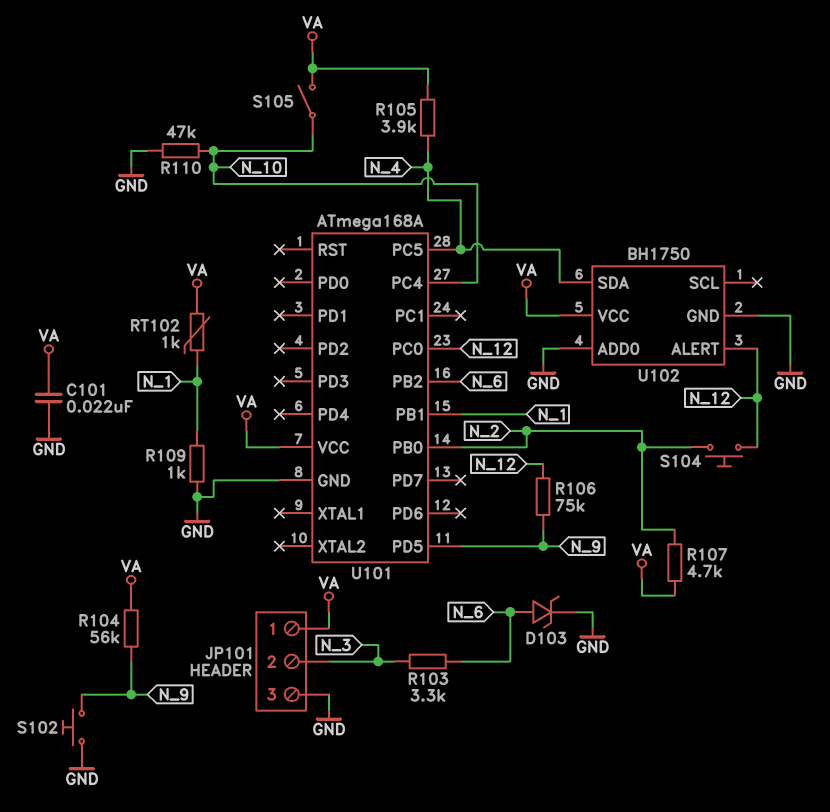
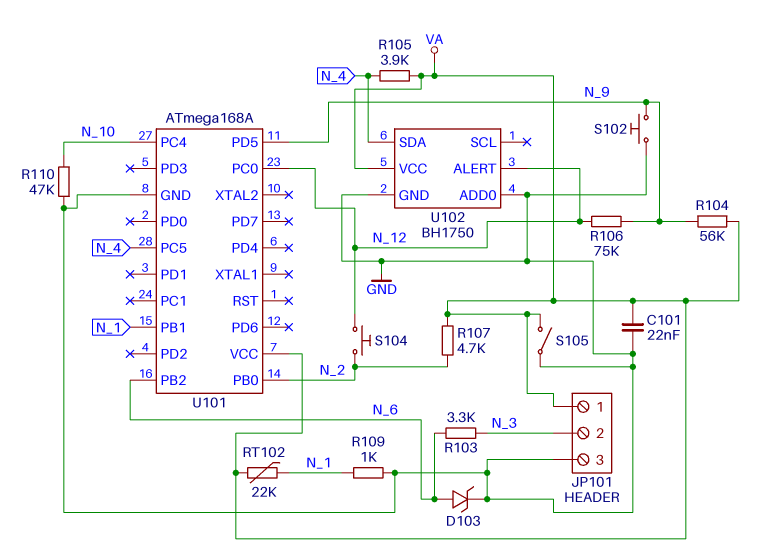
RT102: 1k (N_1, VA) -> 22k (N_1, VA)
S105: switch (N_10, VA) -> switch (GND, VA)

